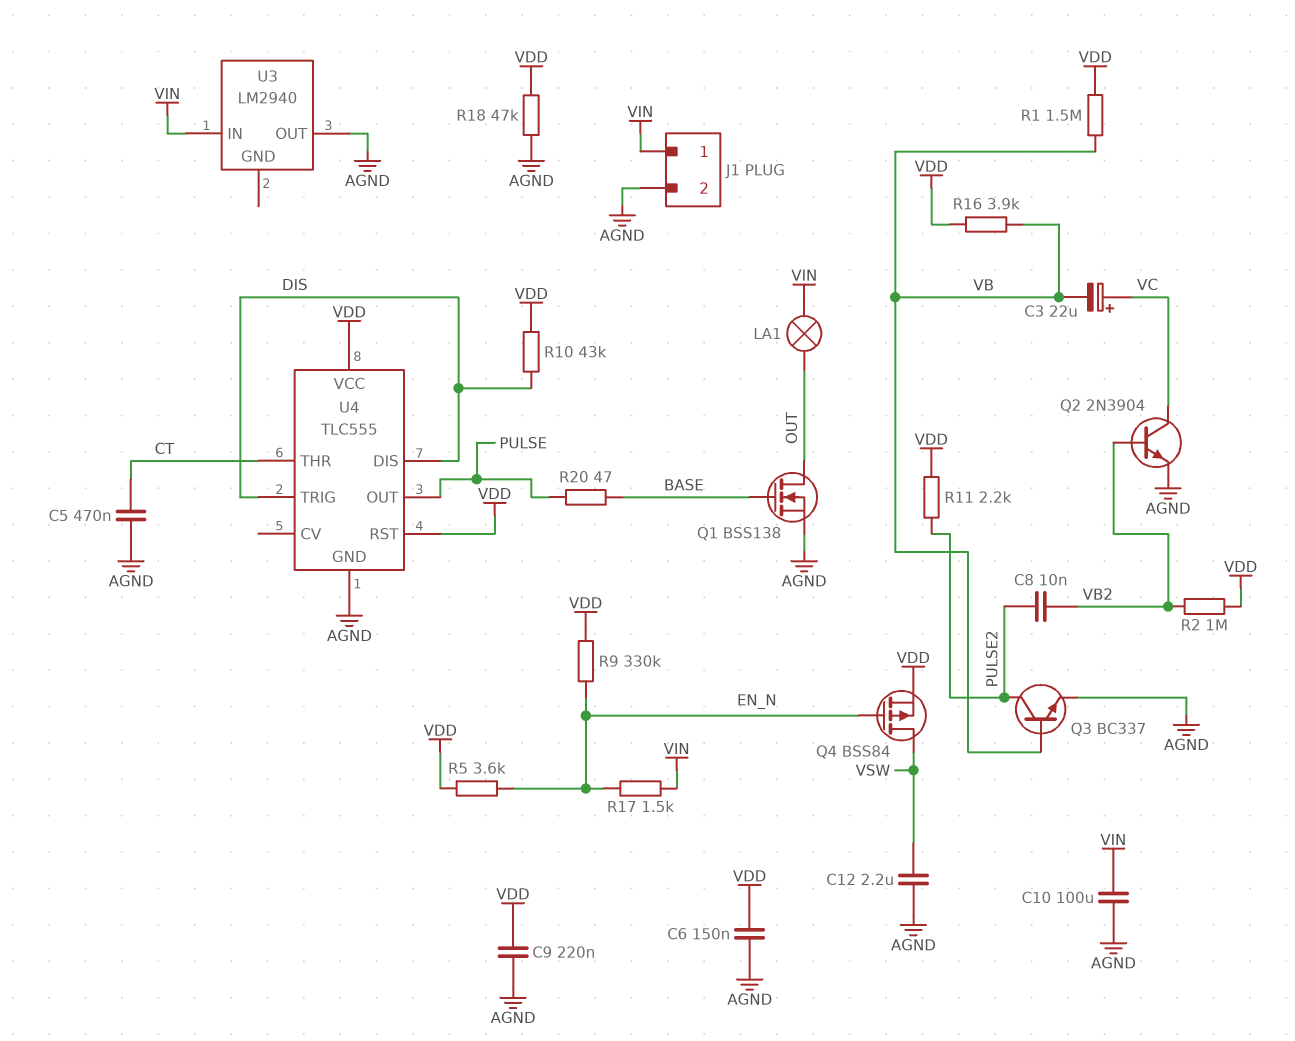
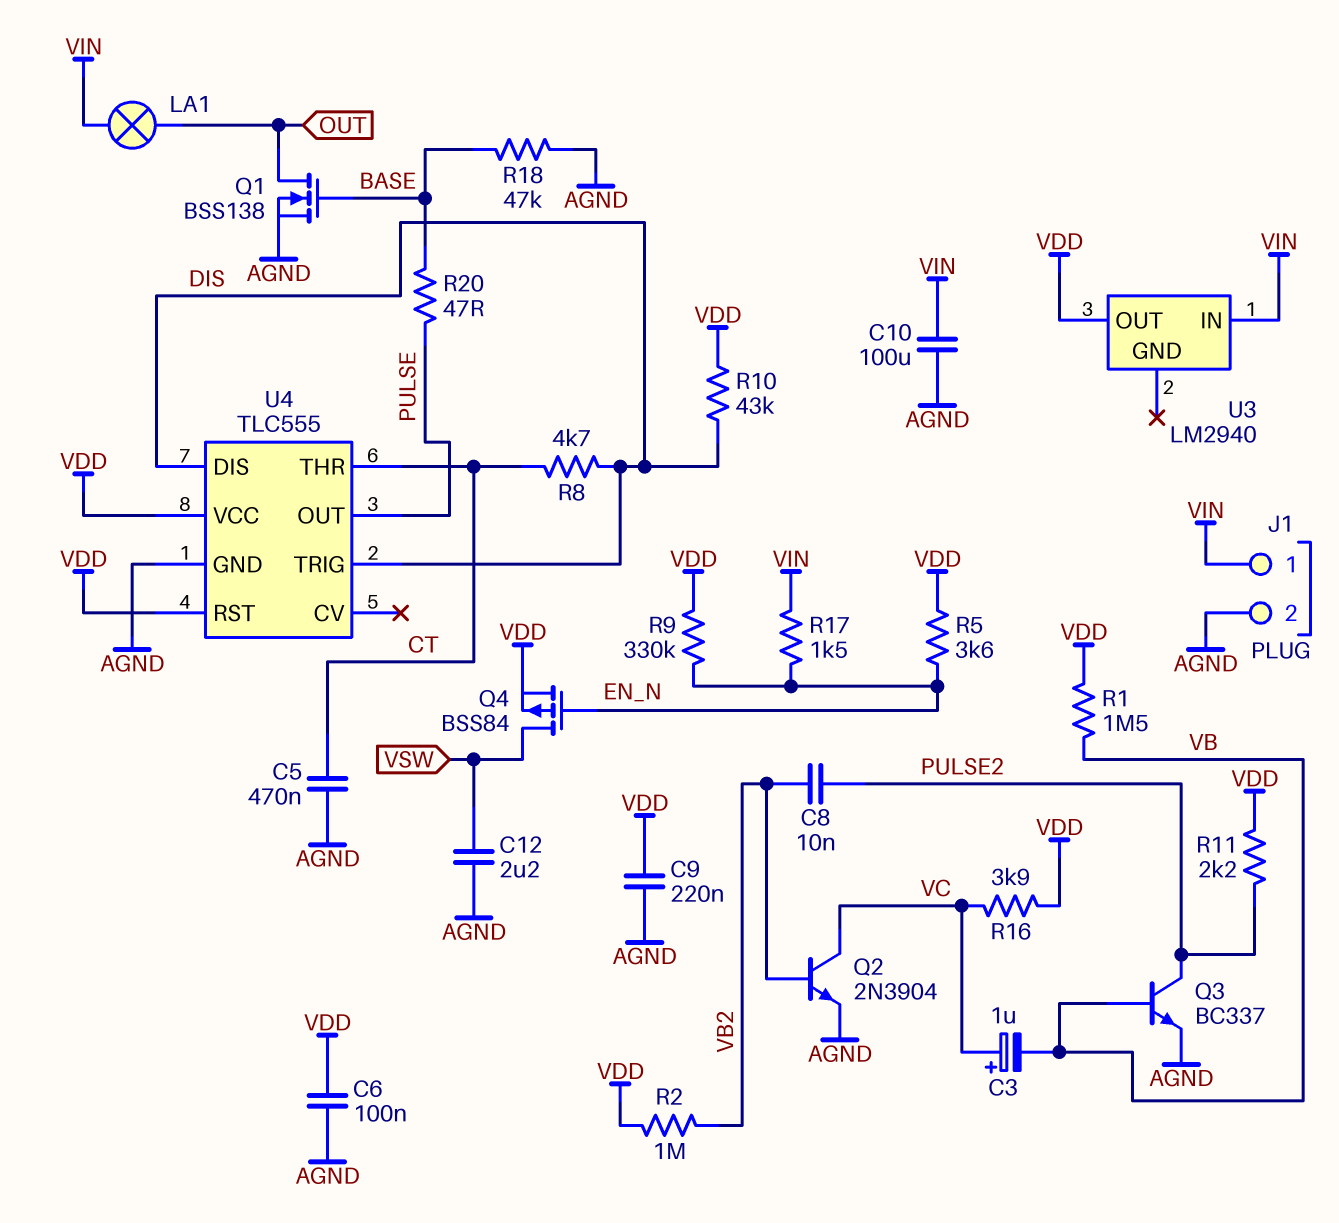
C3: 22uF (plus VC, minus VB) -> 1uF (plus VC, minus VB)
C6: 150nF (AGND, VDD) -> 100nF (AGND, VDD)
R8: none -> 4.7k (CT, DIS)
R16: 3.9k (VB, VDD) -> 3.9k (VC, VDD)
R18: 47k (AGND, VDD) -> 47k (AGND, BASE)
U3 pin OUT: AGND -> VDD

